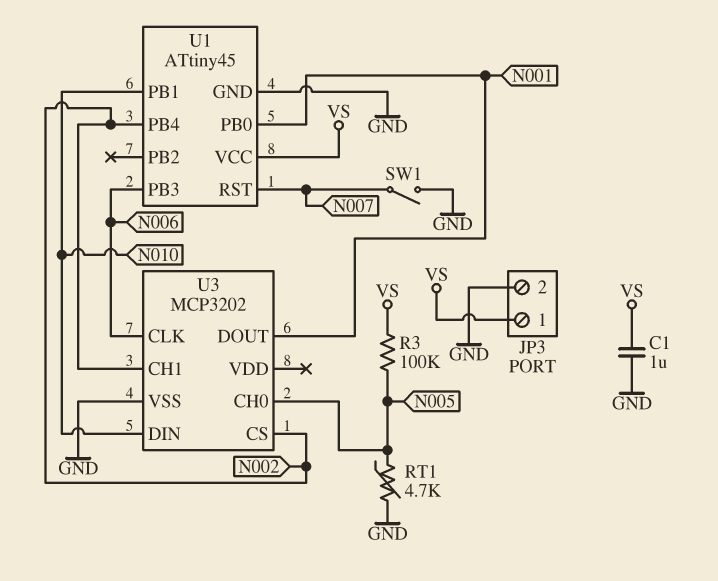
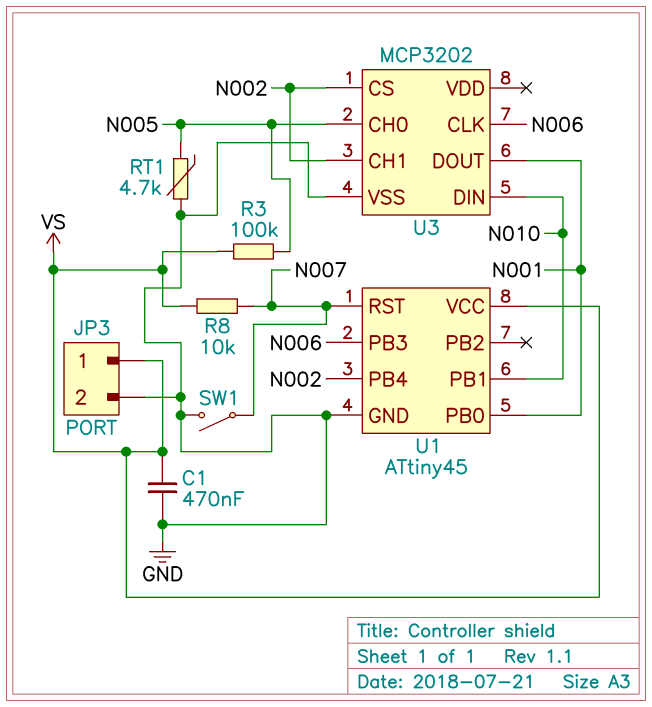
C1: 1uF (GND, VS) -> 470nF (GND, VS)
R8: none -> 10k (N007, VS)

